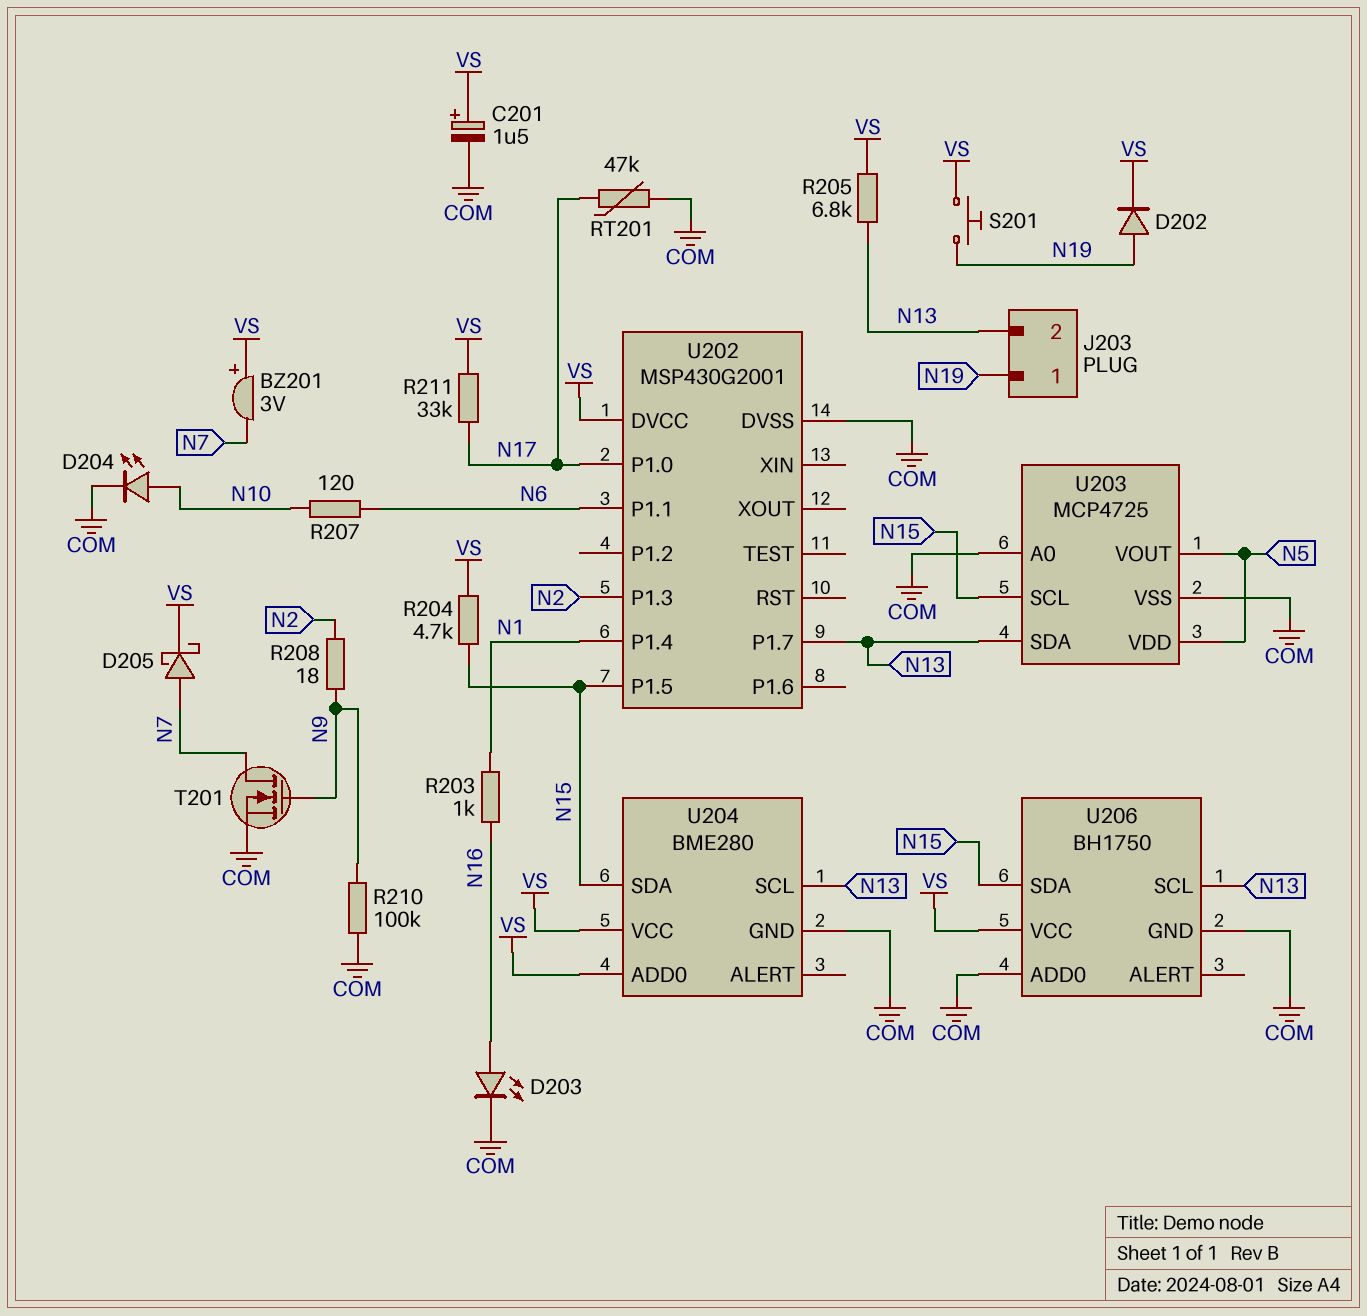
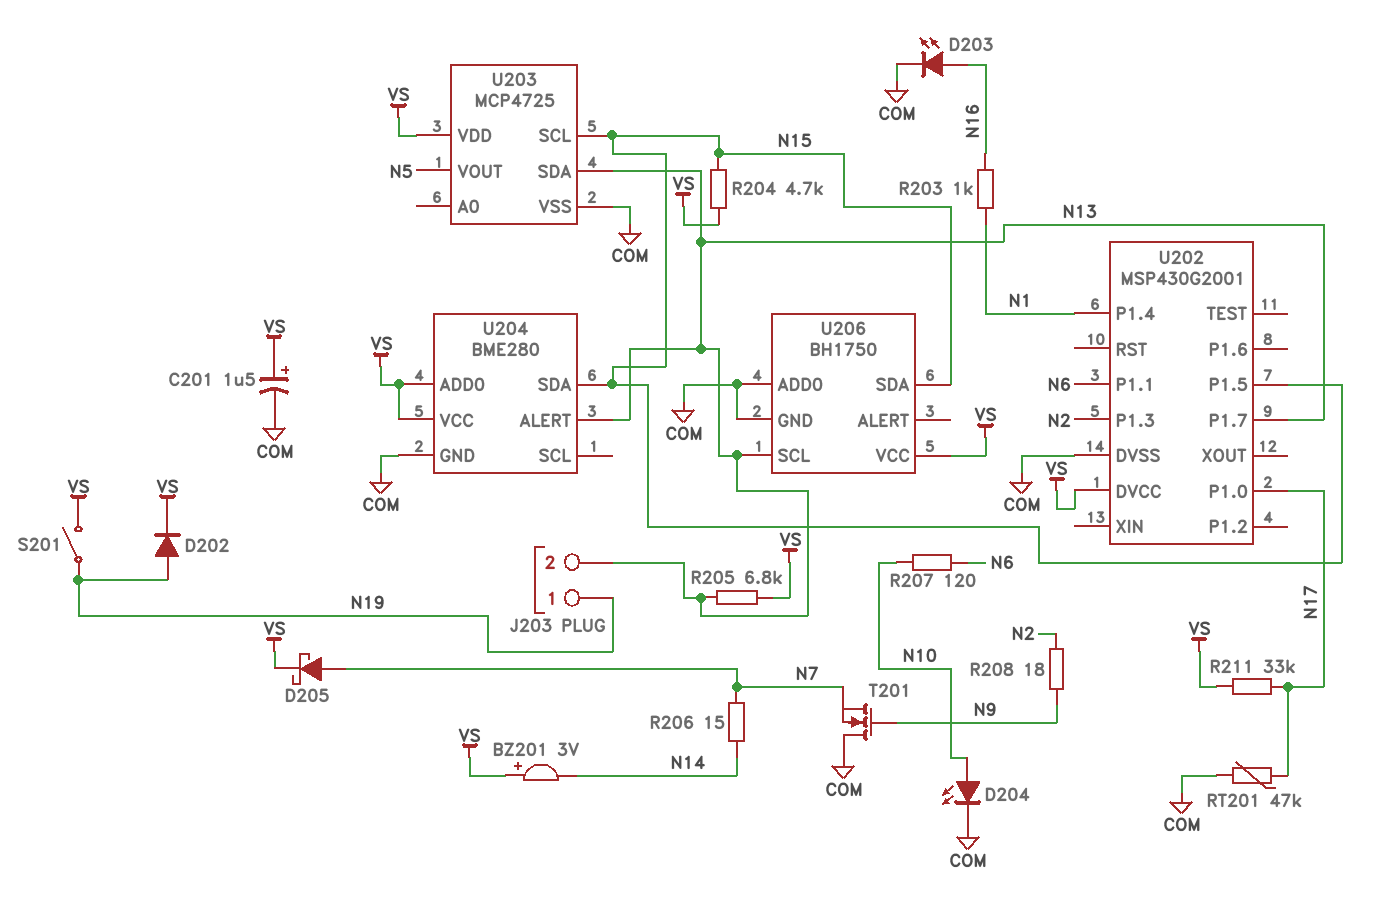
BZ201: buzzer 3V (plus VS, minus N7) -> buzzer 3V (plus VS, minus N14)
R206: none -> 15 (N7, N14)
R210: 100k (COM, N9) -> none
S201: button (N19, VS) -> switch (N19, VS)
T201: NMOS (G N9, D N7, S COM) -> NMOS (G N9, D COM, S N7)
U203 pin A0: COM -> none
U203 pin VDD: N5 -> VS
U204 pin ALERT: none -> N13
U204 pin SCL: N13 -> none

